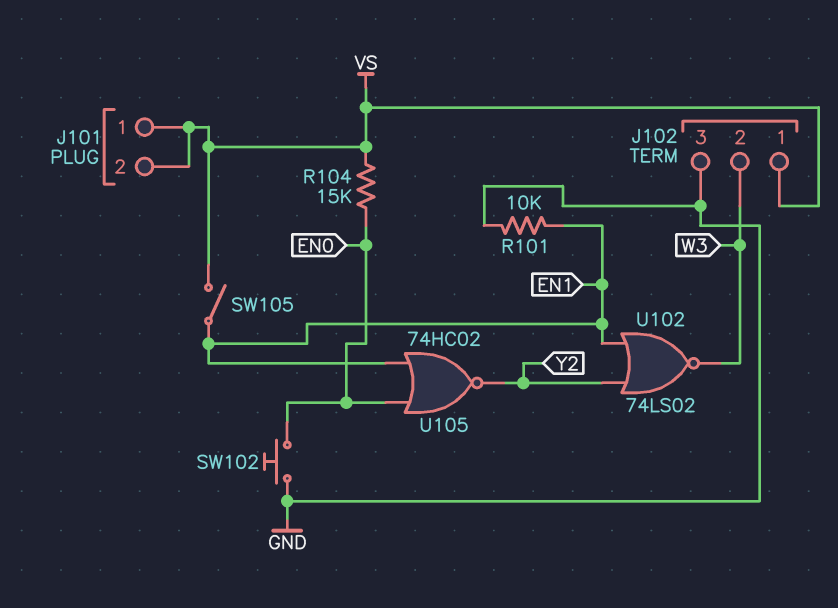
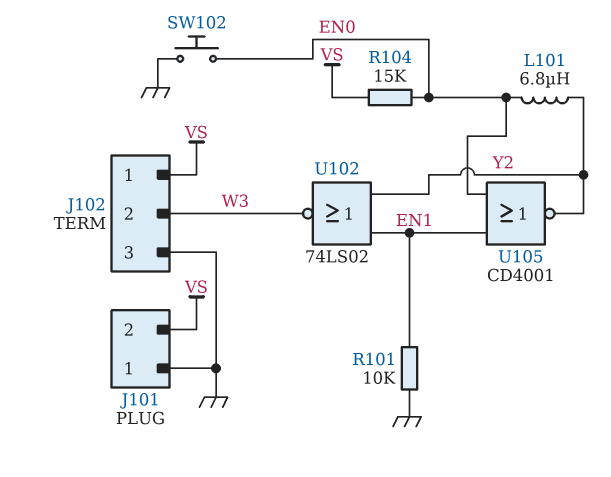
J101 pin 1: VS -> GND
L101: none -> 6.8uH (EN0, Y2)
SW105: switch (EN1, VS) -> none
U105: NOR 74HC02 (in EN0, in EN1, out Y2) -> NOR CD4001 (in EN0, in EN1, out Y2)

